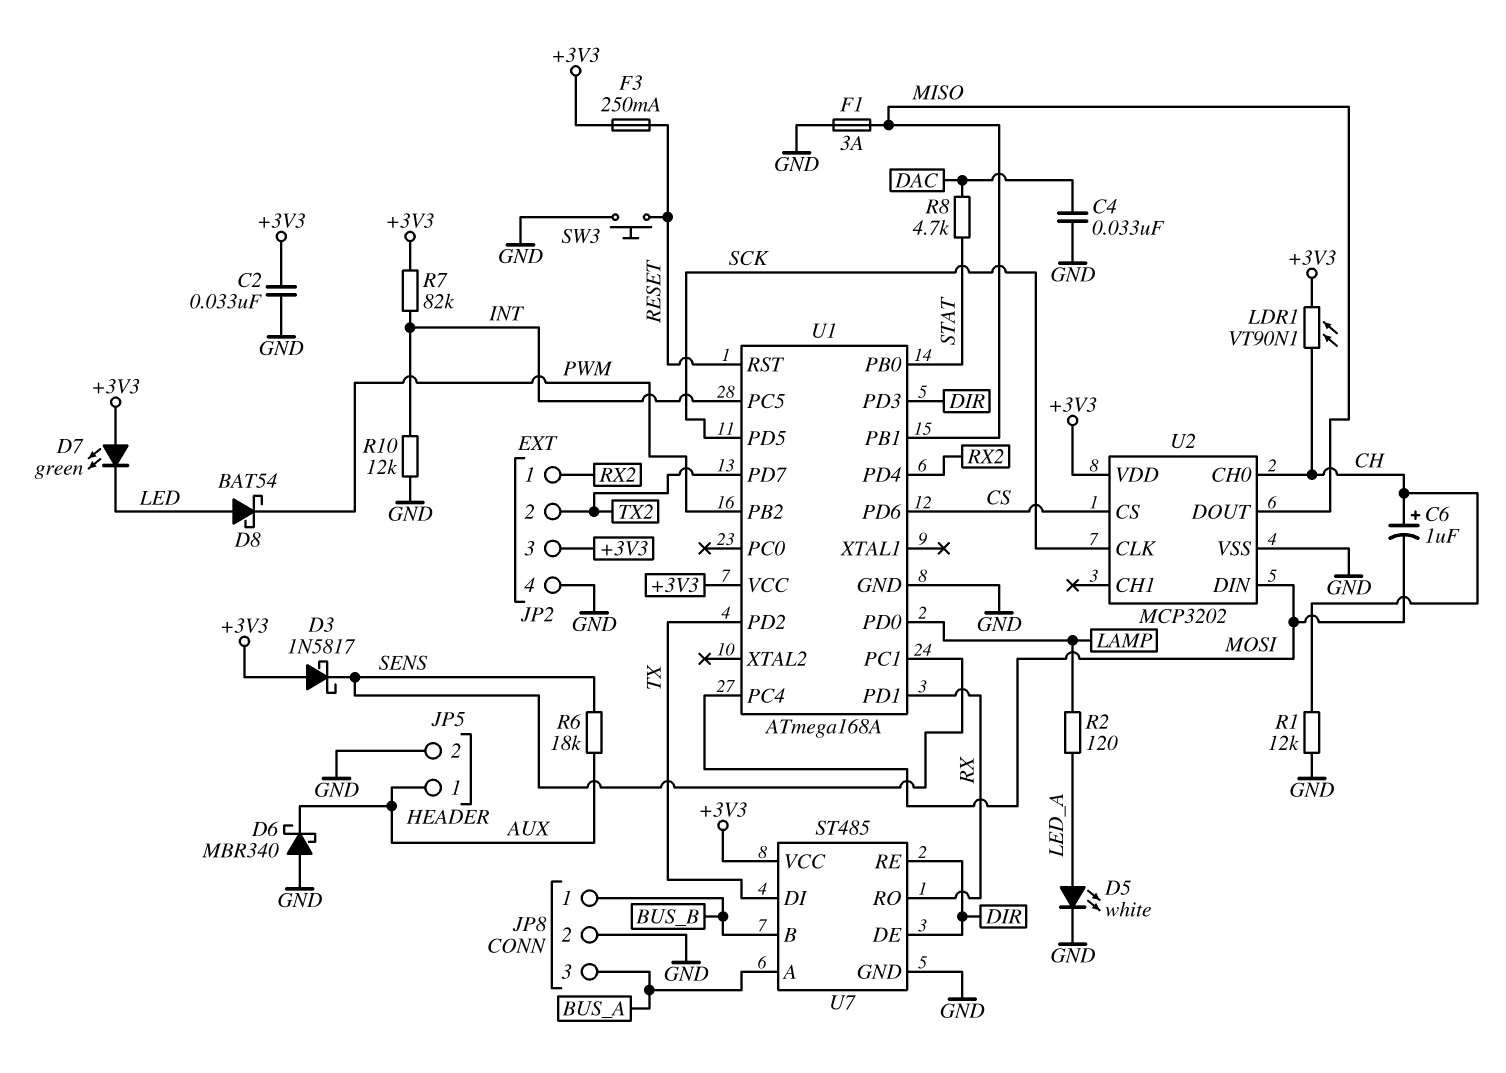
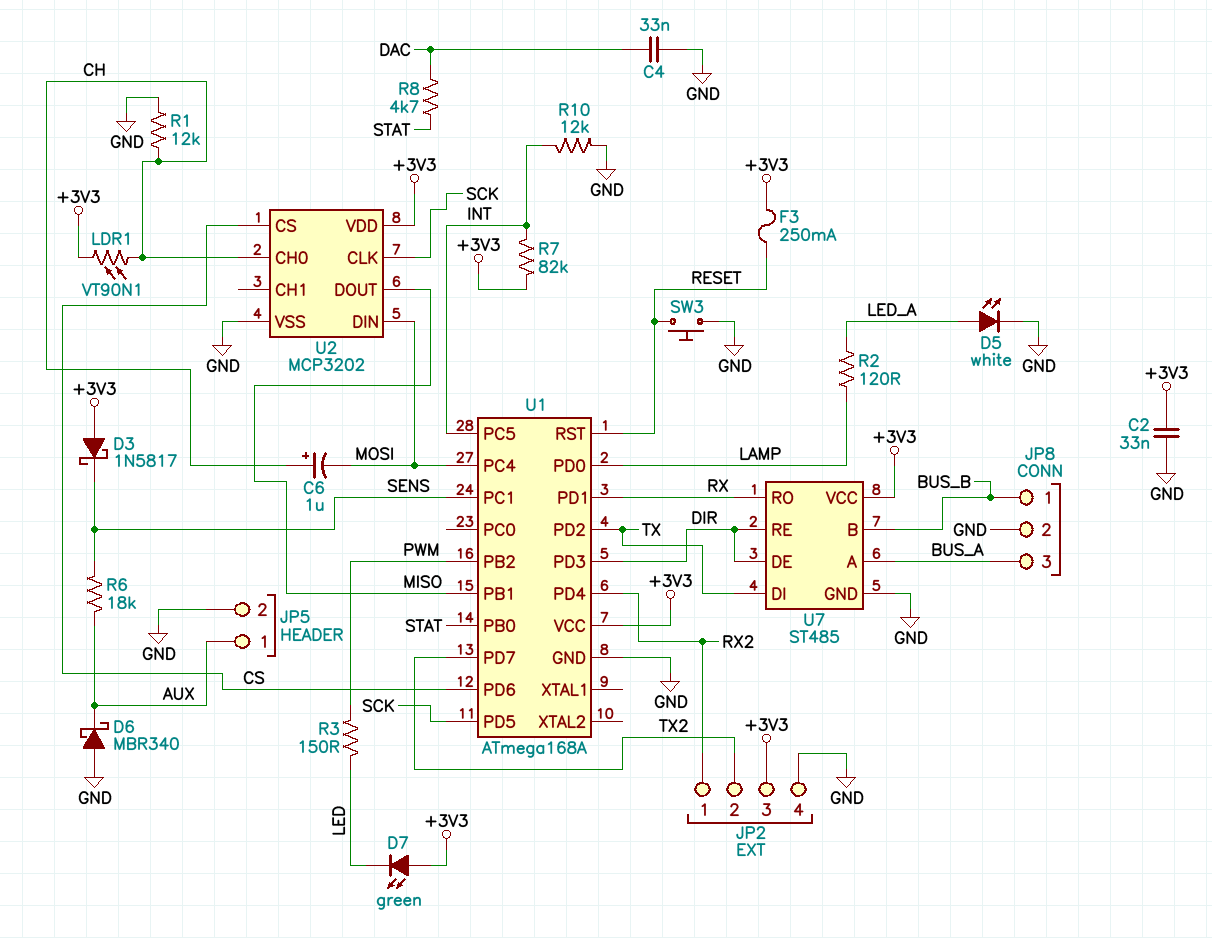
D8: schottky BAT54 (A LED, K PWM) -> none
F1: 3A (GND, MISO) -> none
R3: none -> 150 (LED, PWM)

